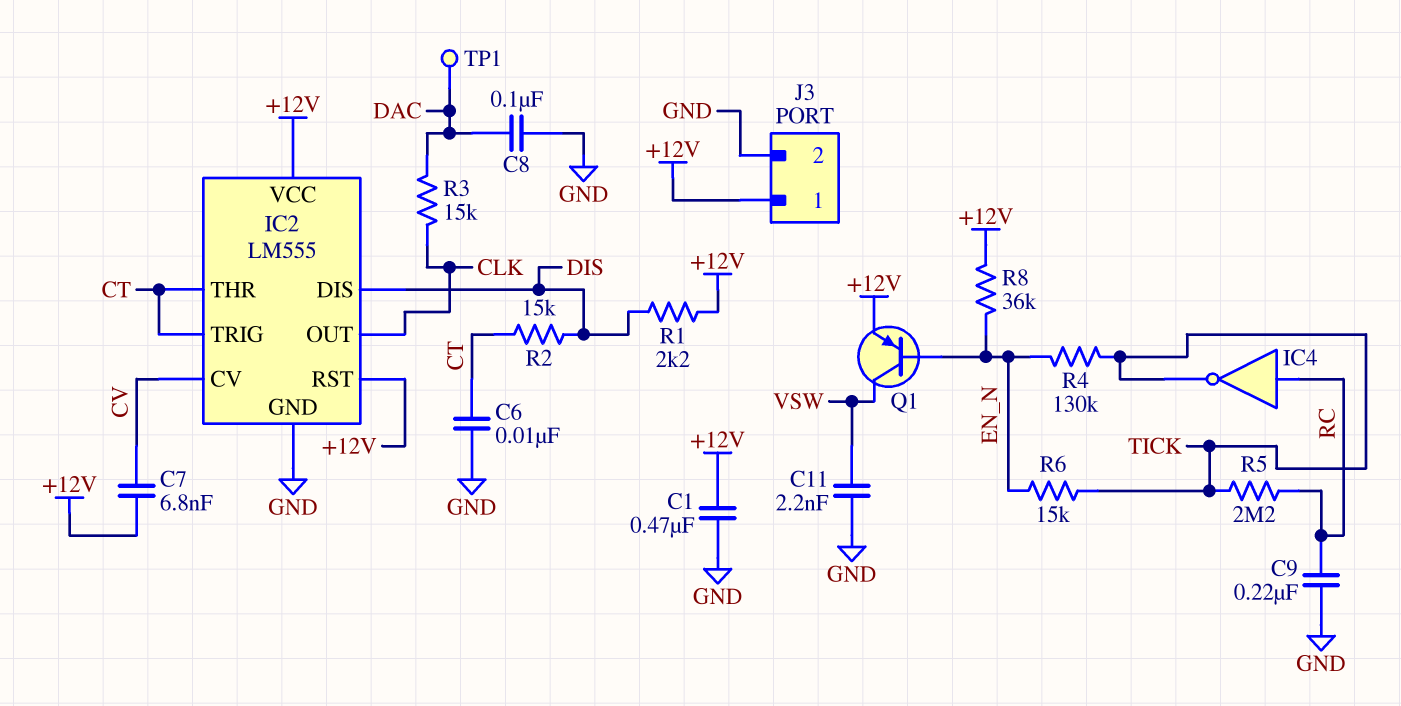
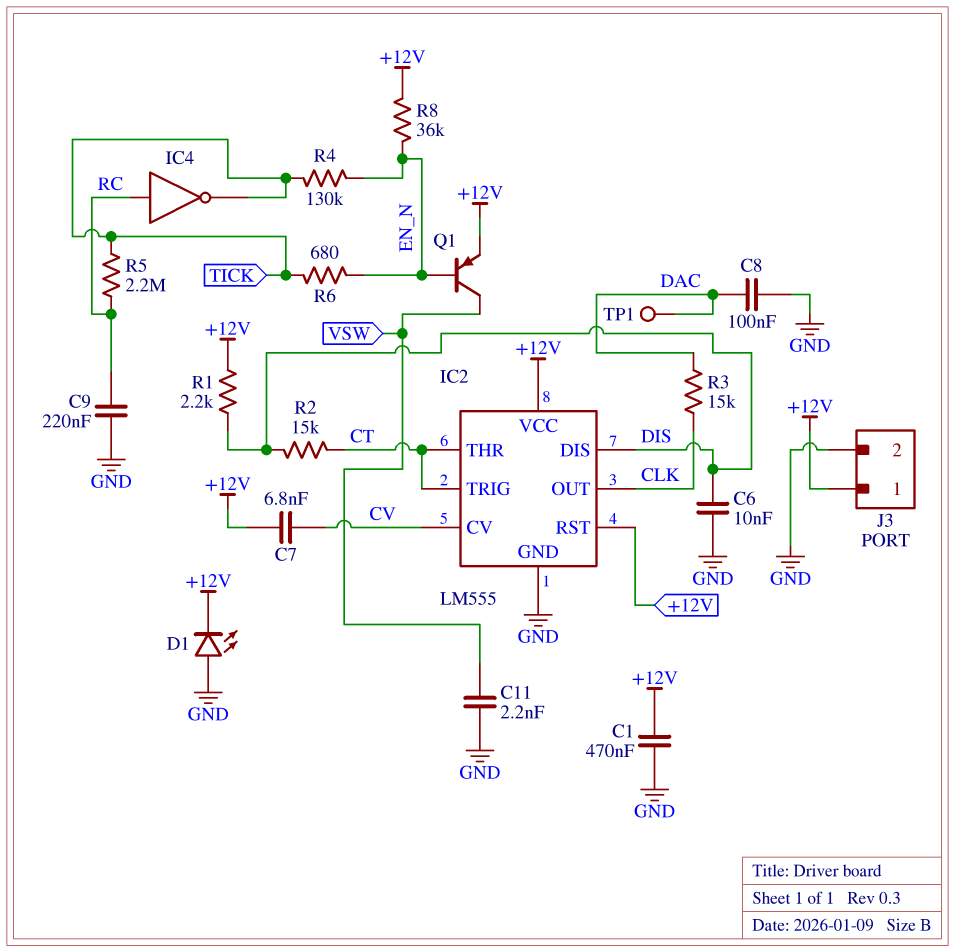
C6: 10nF (CT, GND) -> 10nF (DIS, GND)
D1: none -> LED (A GND, K +12V)
R6: 15k (EN_N, TICK) -> 680 (EN_N, TICK)

